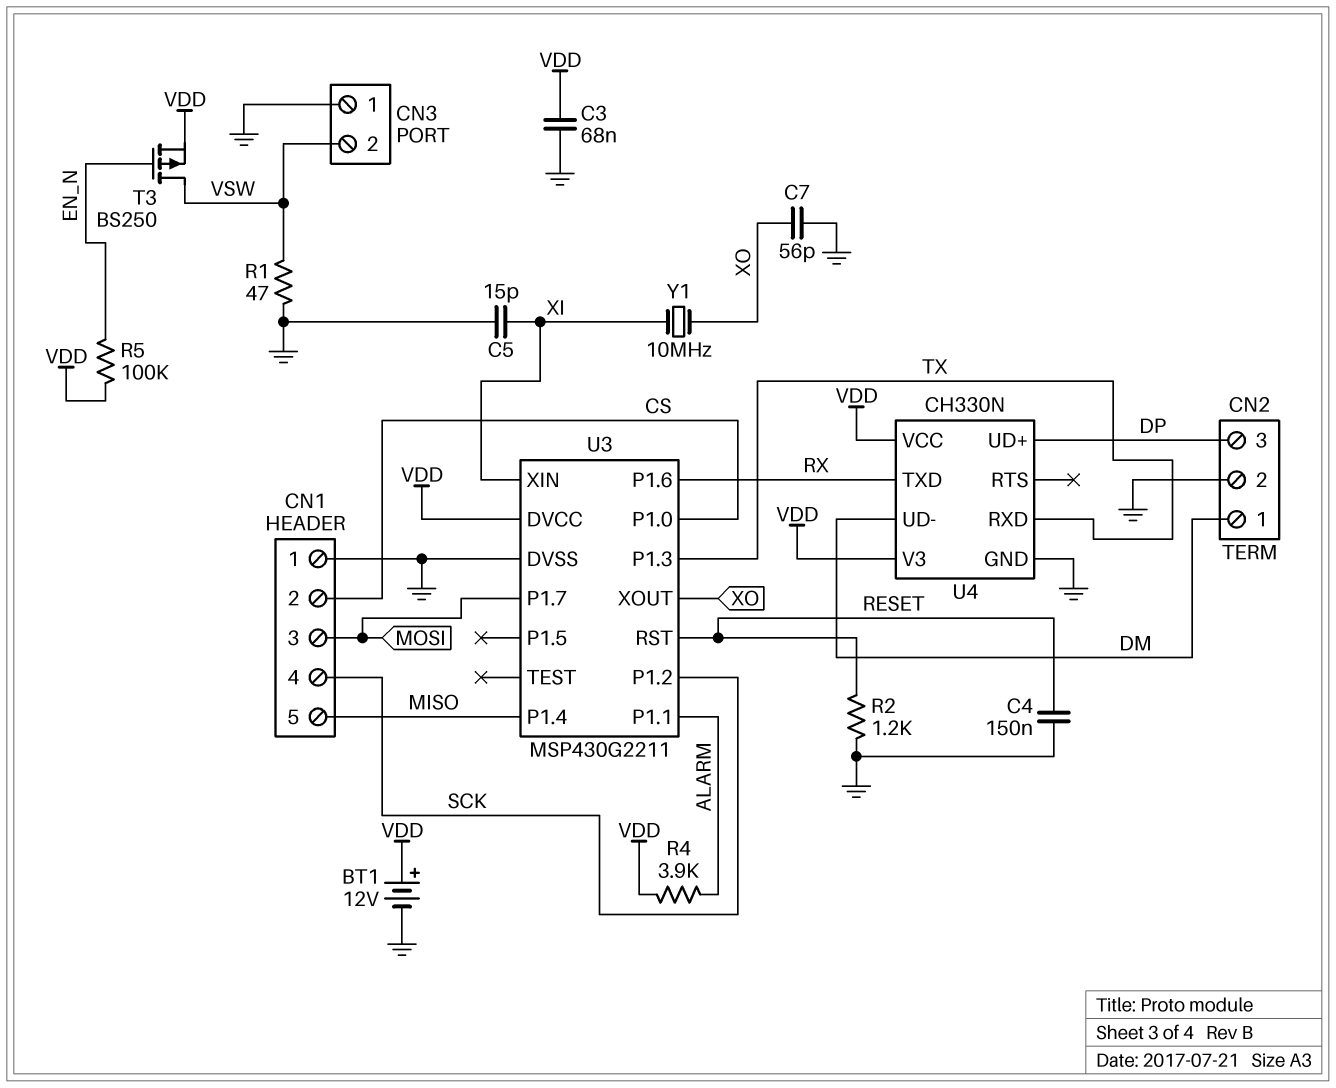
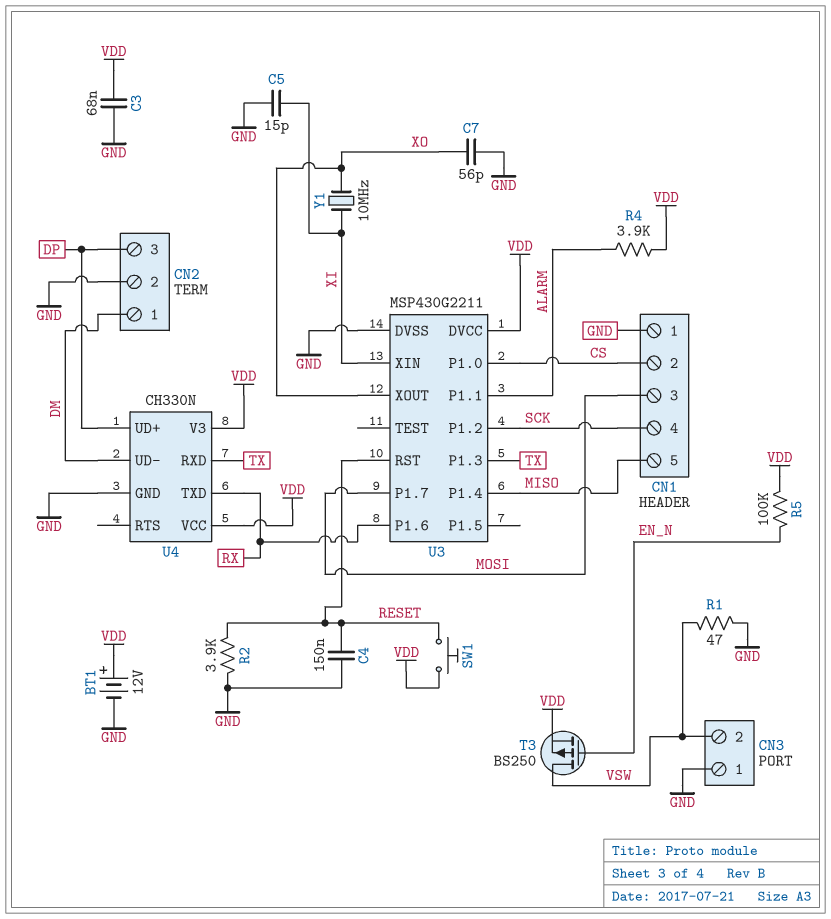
R2: 1.2k (GND, RESET) -> 3.9k (GND, RESET)
SW1: none -> button (RESET, VDD)

